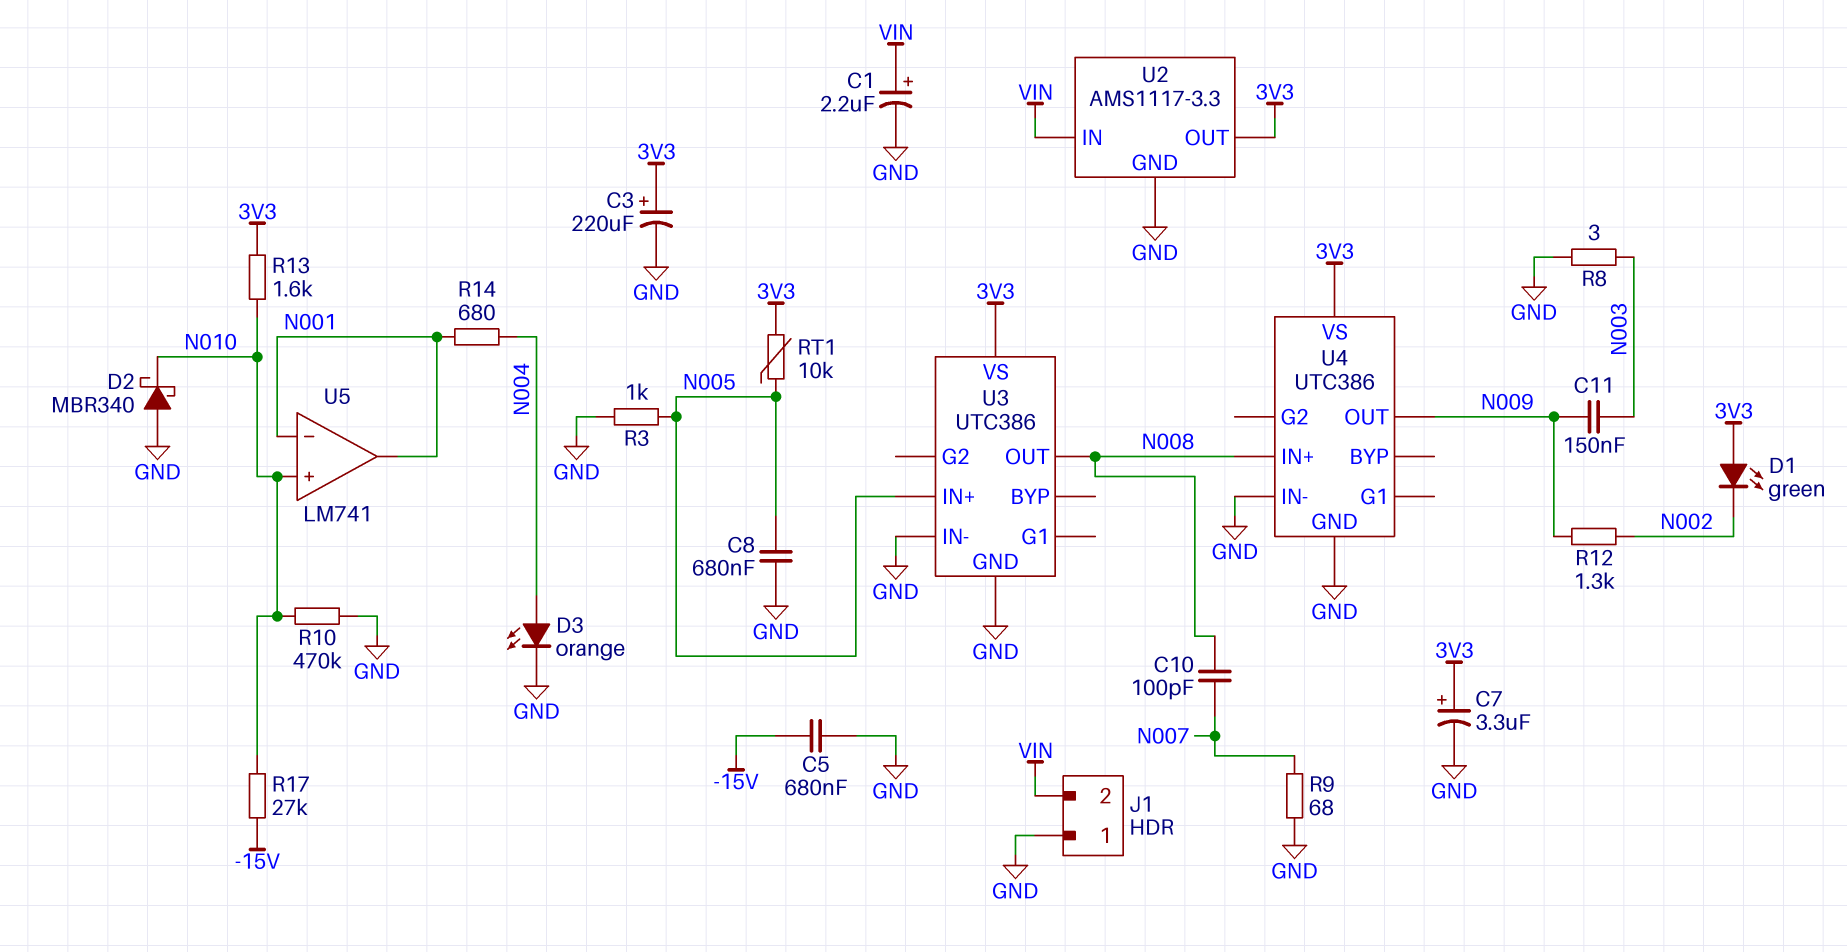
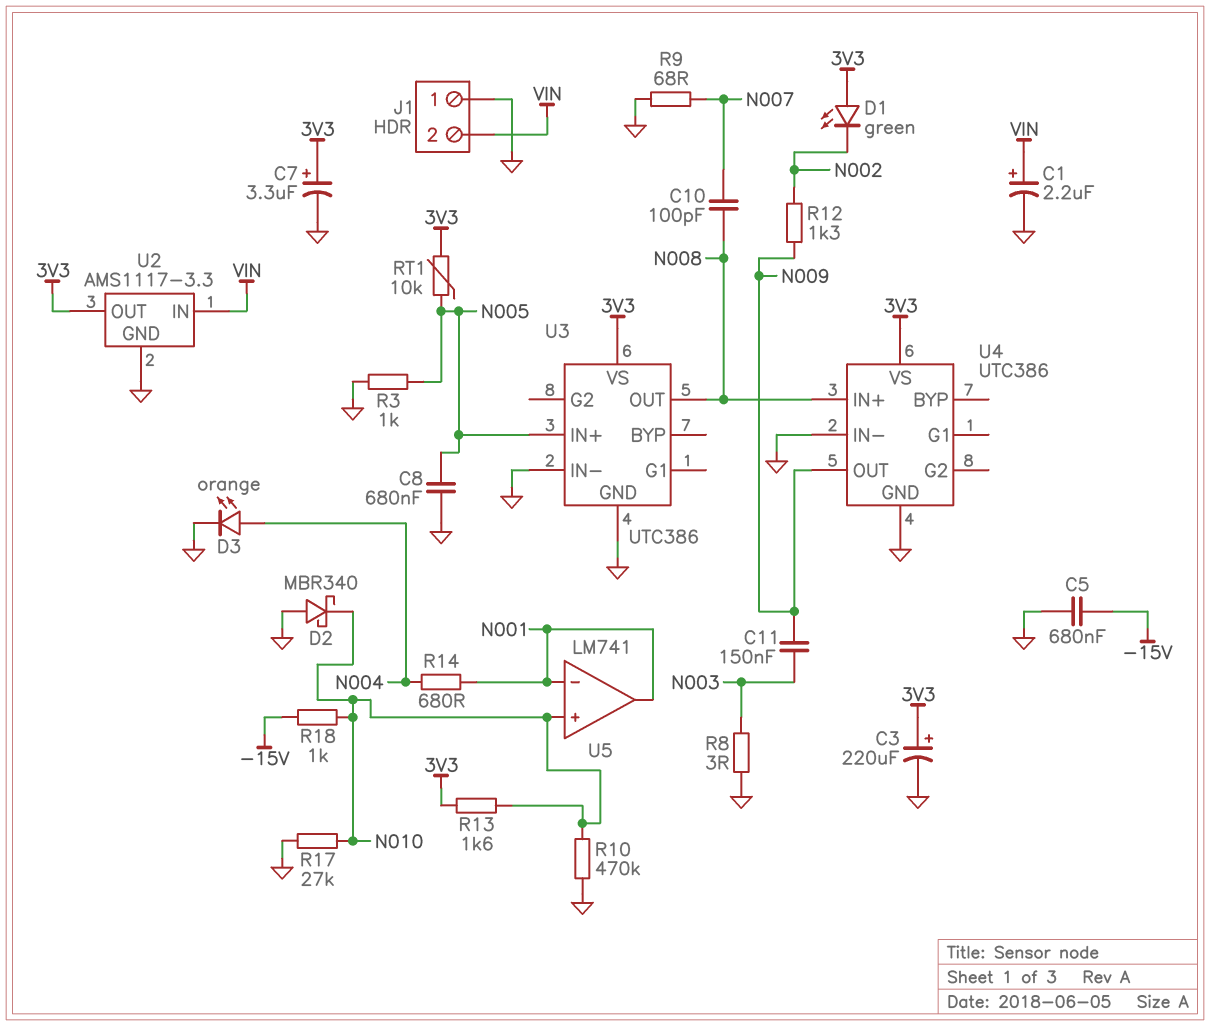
R17: 27k (-15V, N010) -> 27k (GND, N010)
R18: none -> 1k (-15V, N010)

